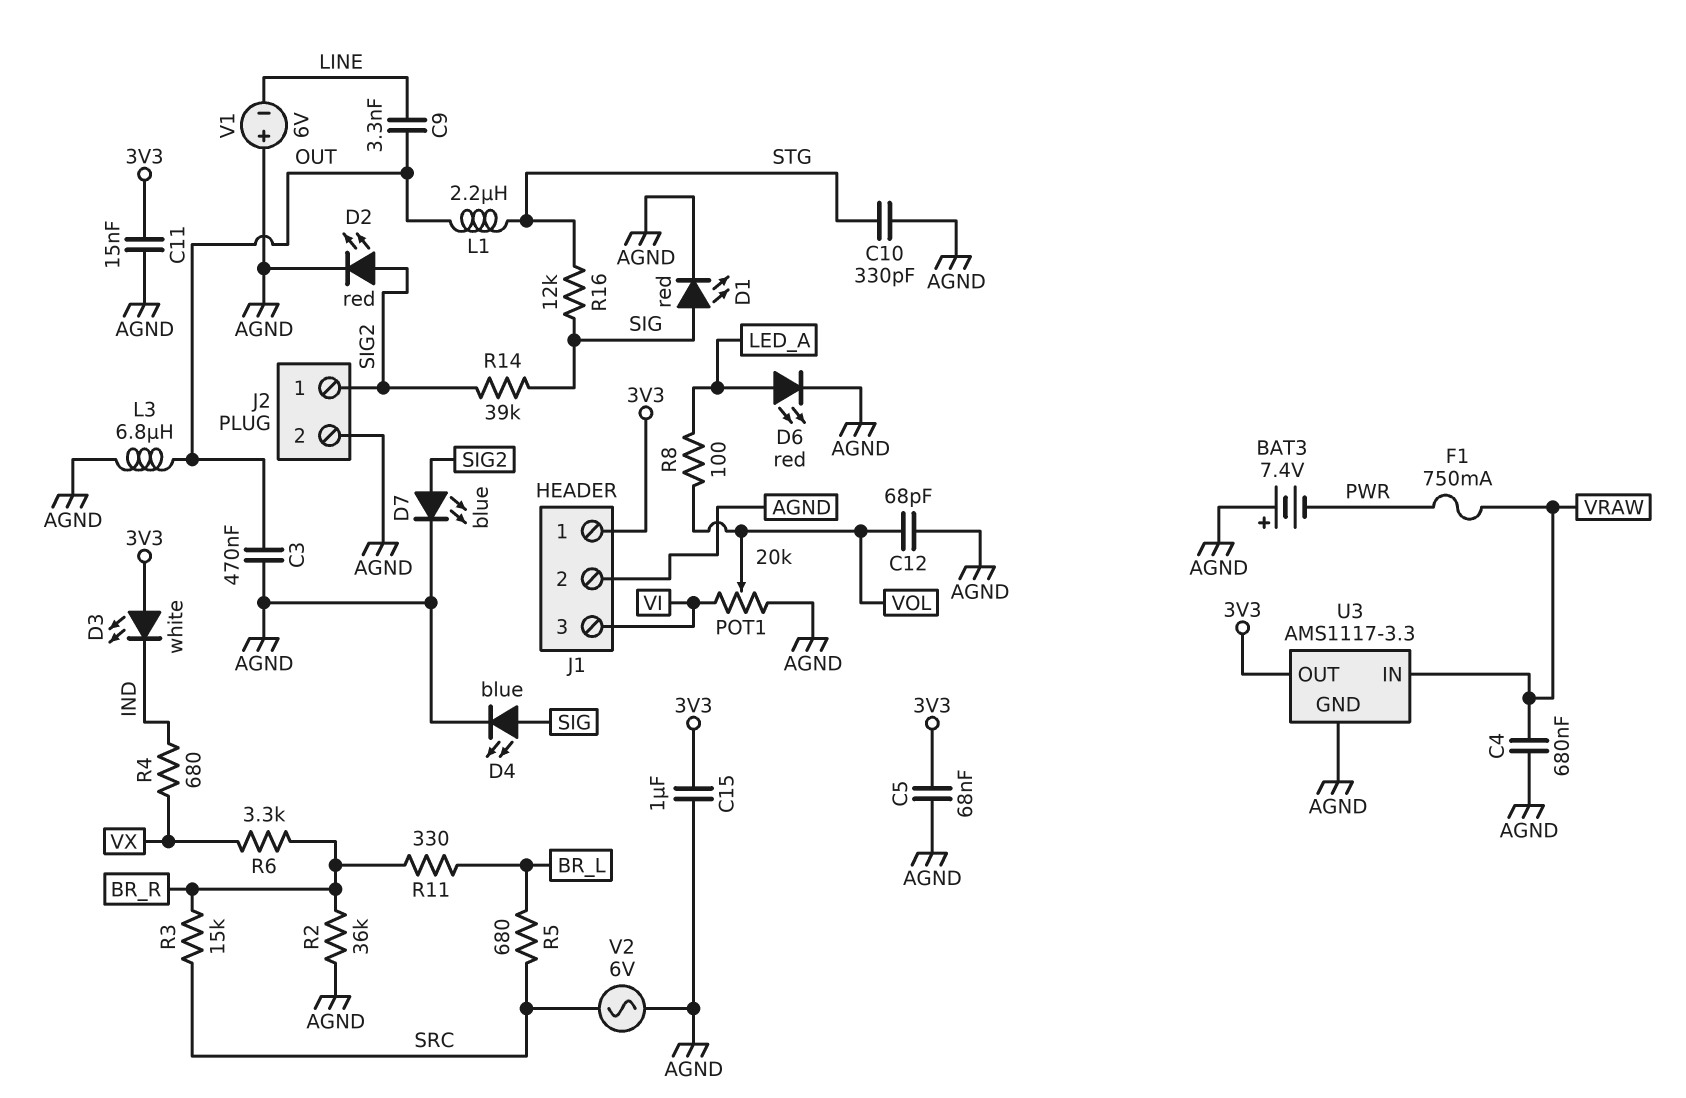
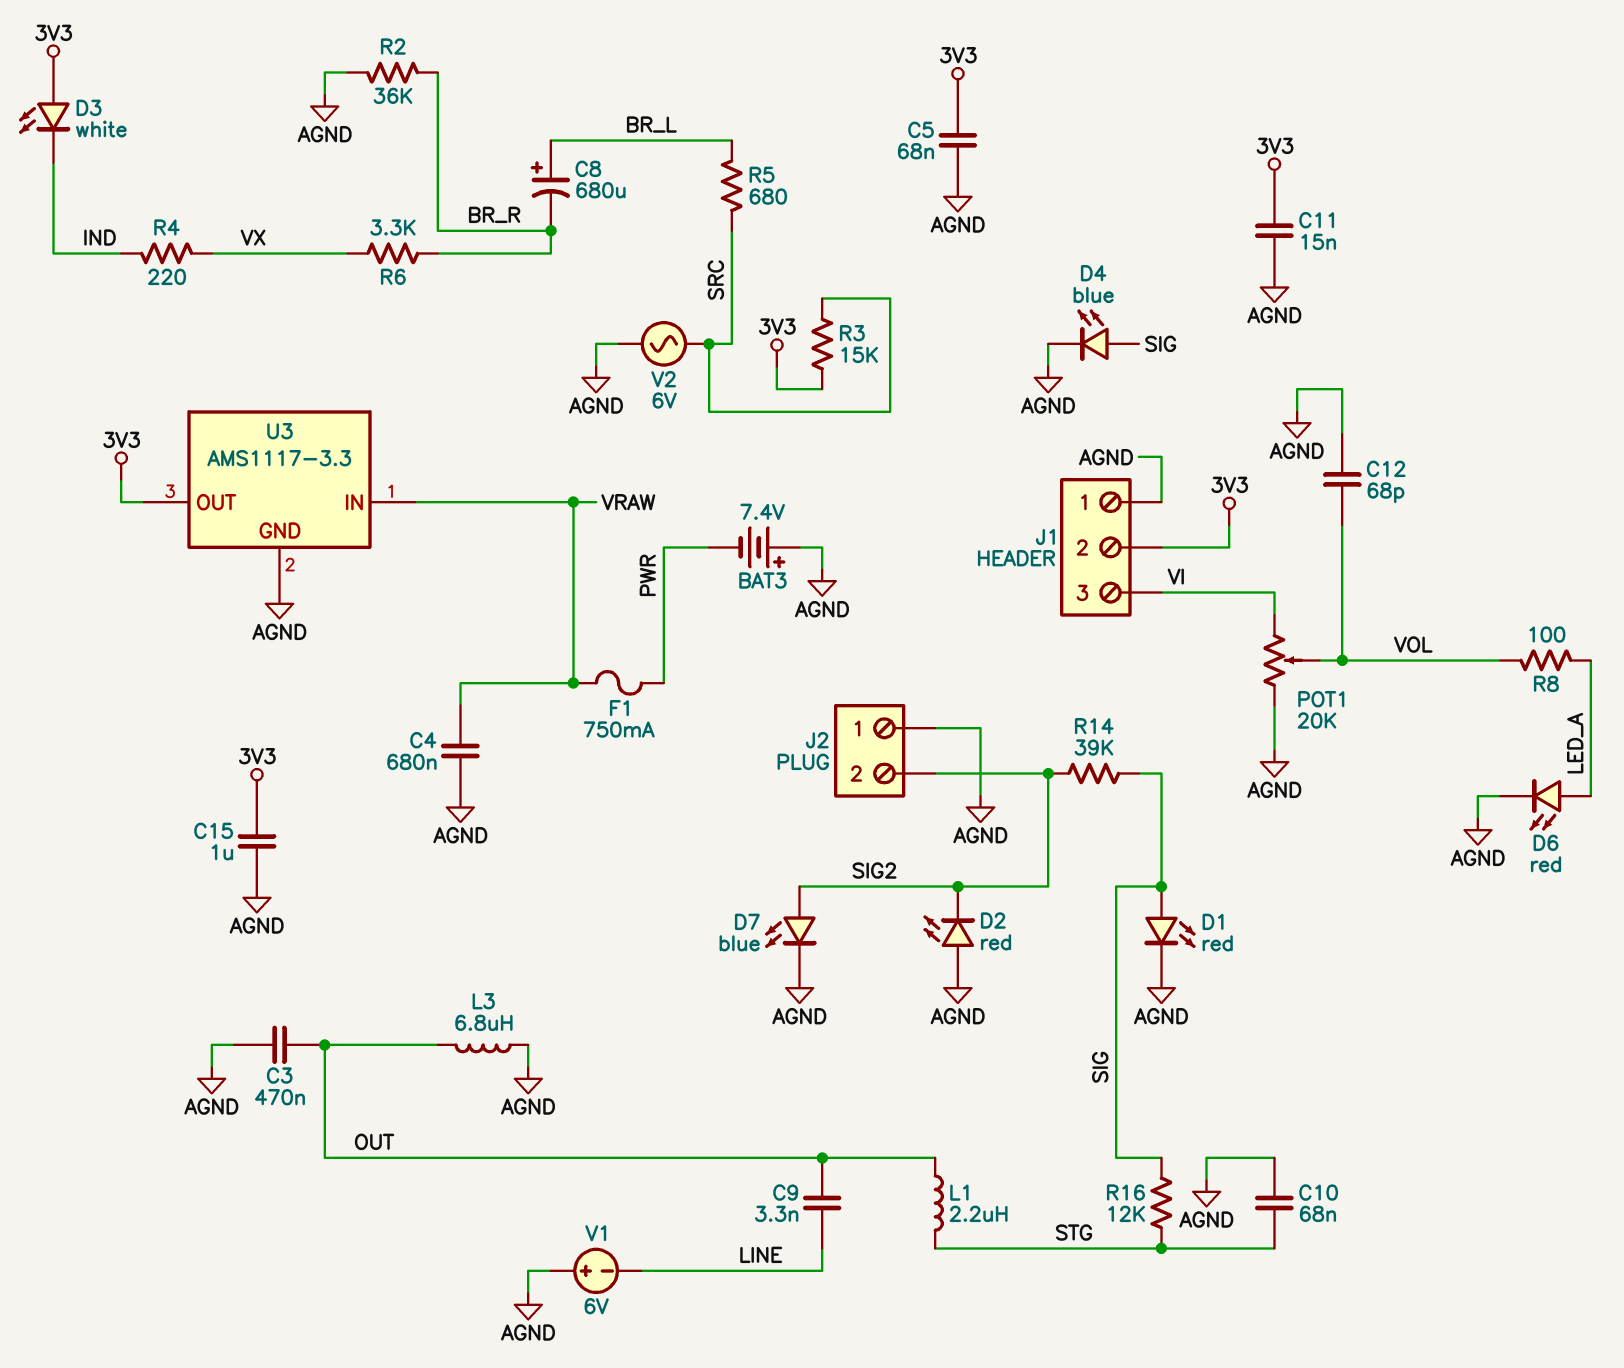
C8: none -> 680uF (plus BR_L, minus BR_R)
C10: 330pF (AGND, STG) -> 68nF (AGND, STG)
D2: LED red (A SIG2, K AGND) -> LED red (A AGND, K SIG2)
J1 pin 1: 3V3 -> AGND
J1 pin 2: AGND -> 3V3
J2 pin 1: SIG2 -> AGND
J2 pin 2: AGND -> SIG2
R3: 15k (BR_R, SRC) -> 15k (3V3, SRC)
R4: 680 (IND, VX) -> 220 (IND, VX)
R11: 330 (BR_L, BR_R) -> none

